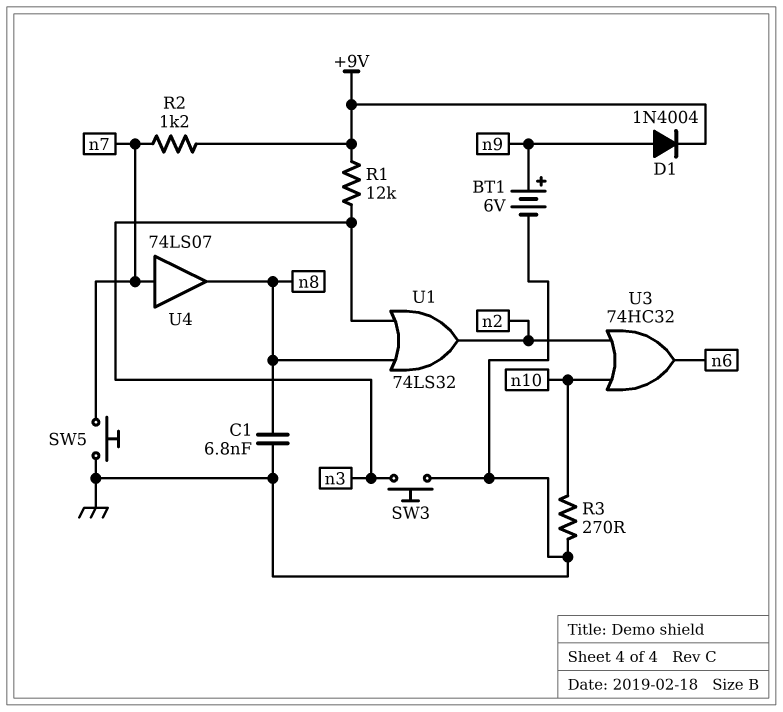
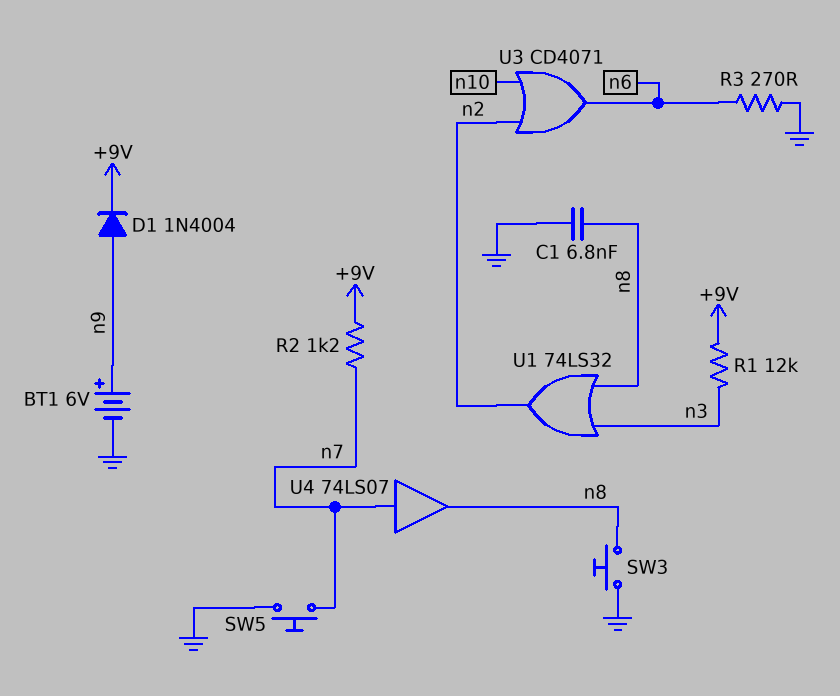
R3: 270 (GND, n10) -> 270 (GND, n6)
SW3: button (GND, n3) -> button (GND, n8)
U3: OR 74HC32 (in n2, in n10, out n6) -> OR CD4071 (in n2, in n10, out n6)

